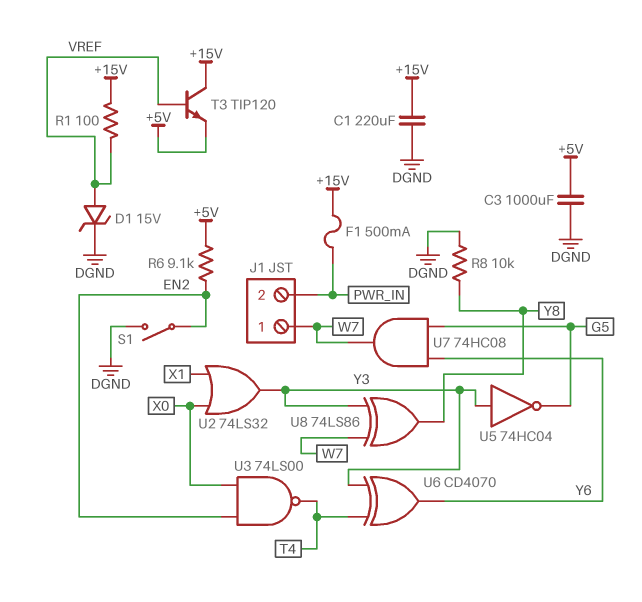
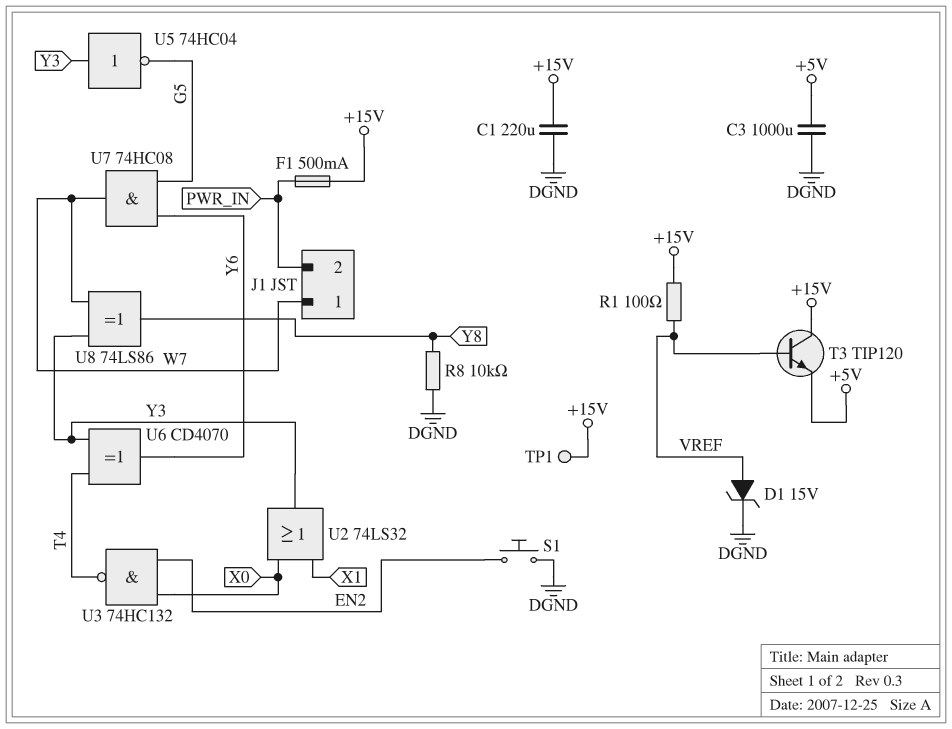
R6: 9.1k (+5V, EN2) -> none
S1: switch (DGND, EN2) -> button (DGND, EN2)
TP1: none -> test point (+15V)
U3: NAND 74LS00 (in EN2, in X0, out T4) -> NAND 74HC132 (in EN2, in X0, out T4)

